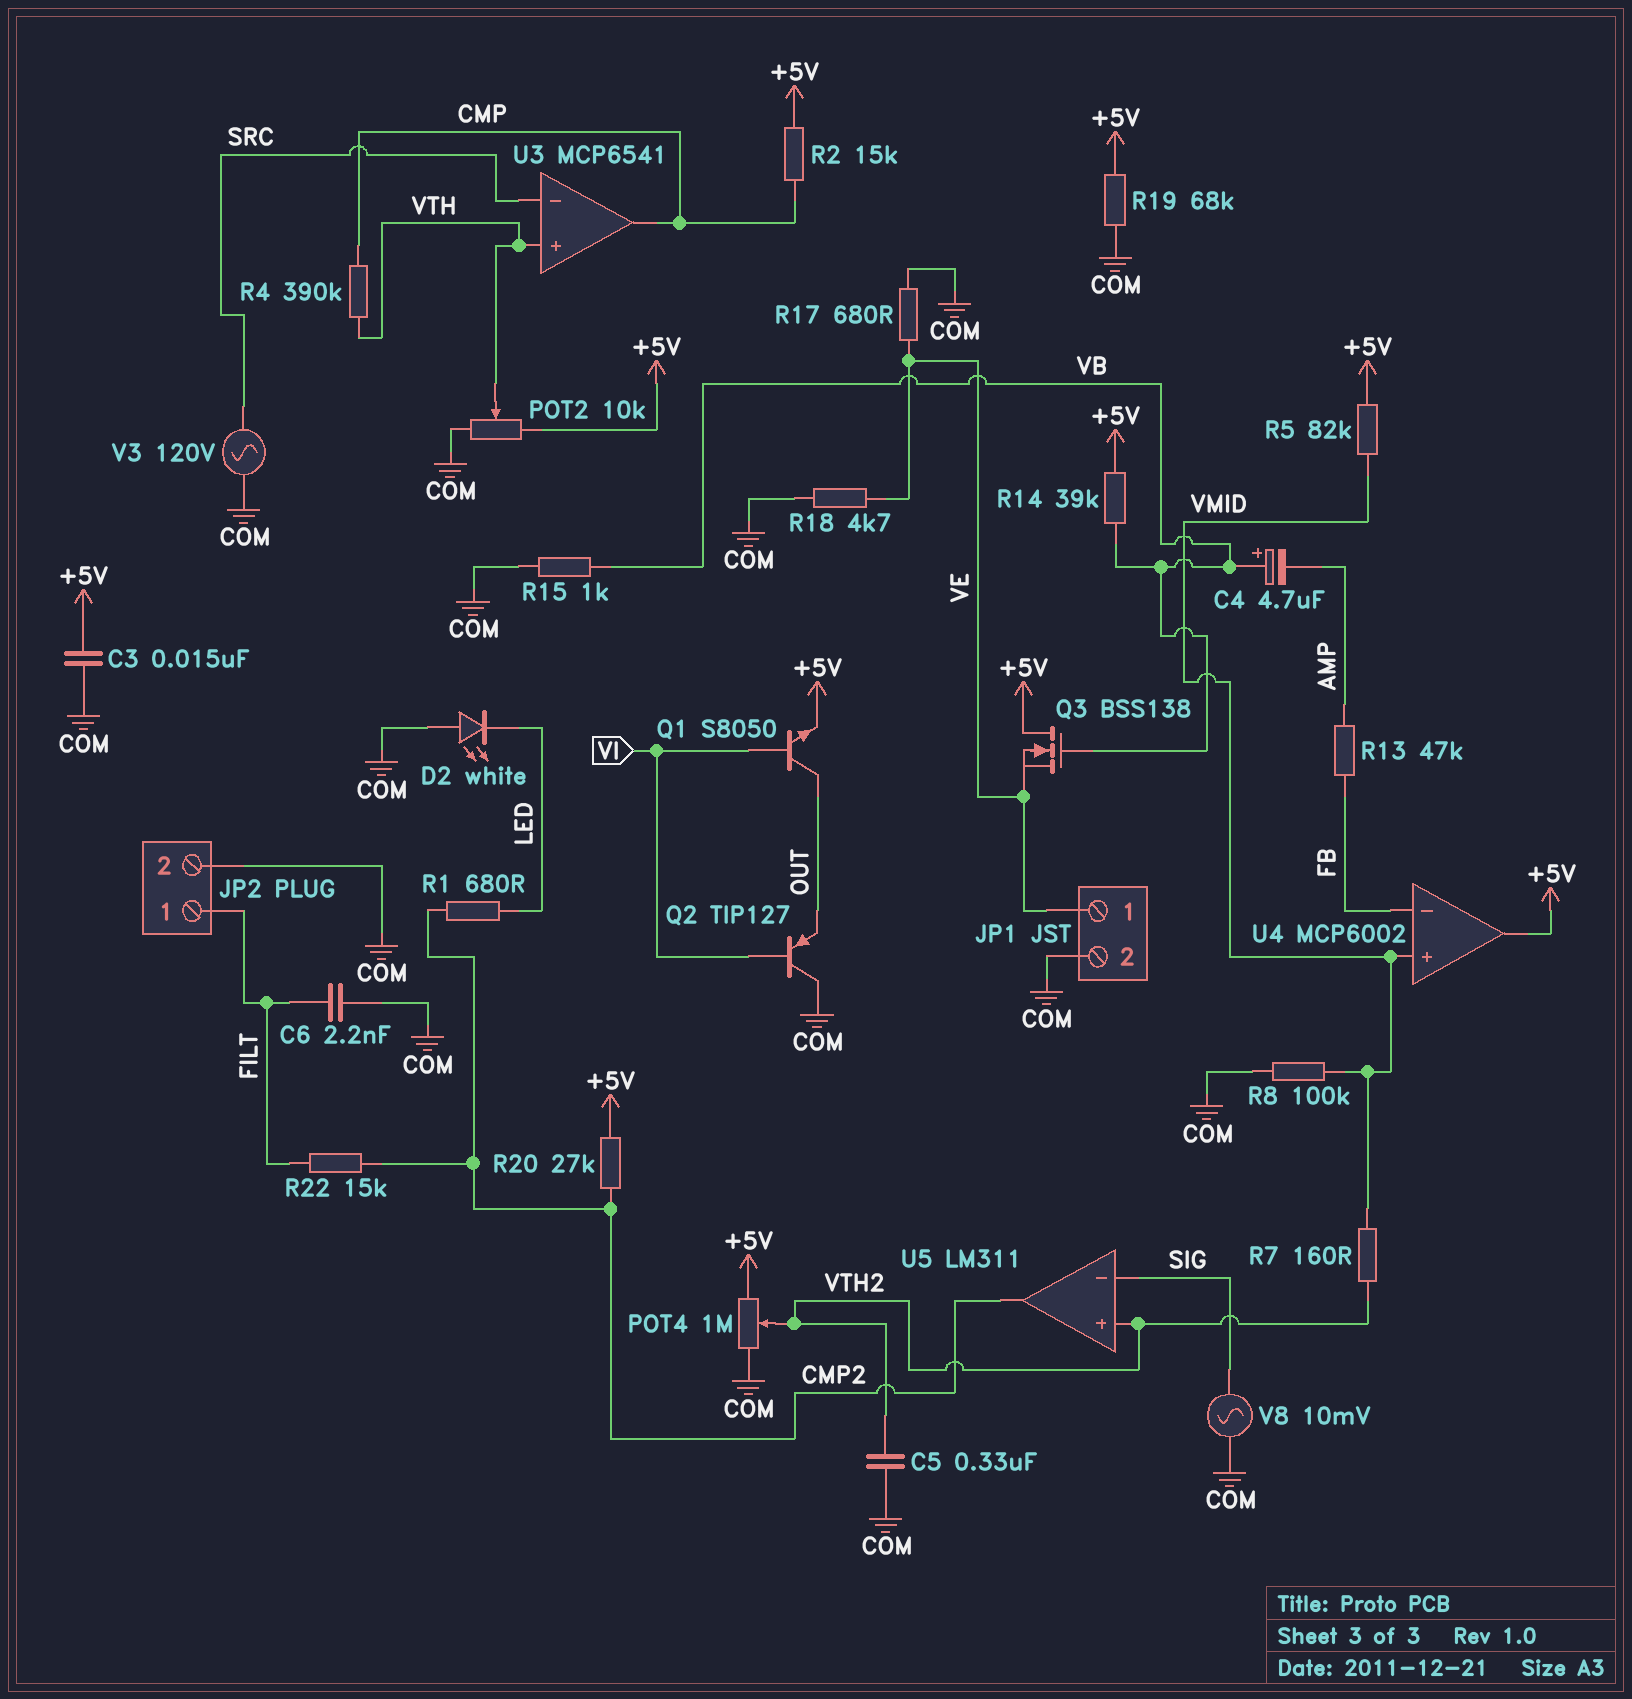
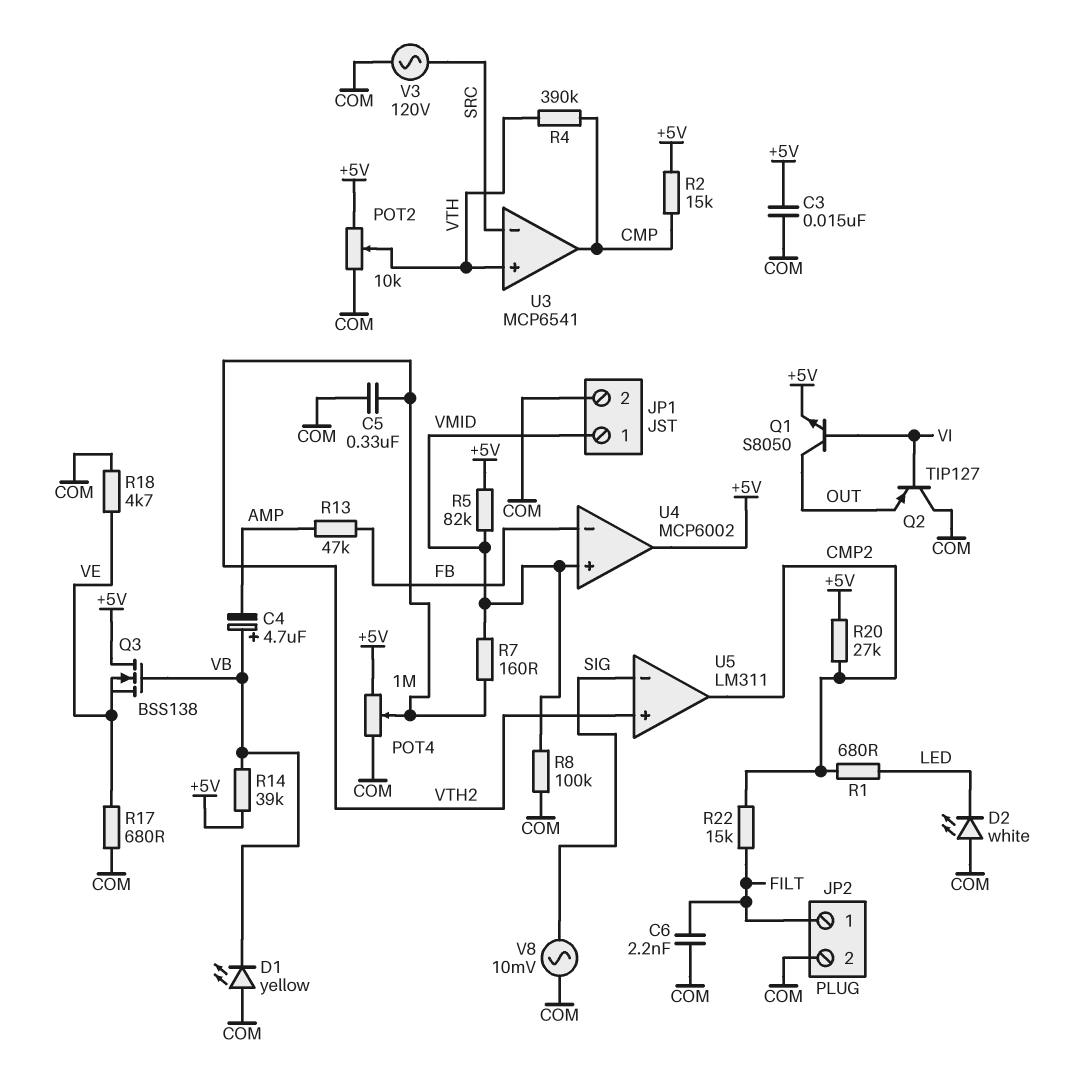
D1: none -> LED yellow (A COM, K VB)
JP1 pin 1: VE -> VMID
R15: 1k (COM, VB) -> none
R19: 68k (+5V, COM) -> none

